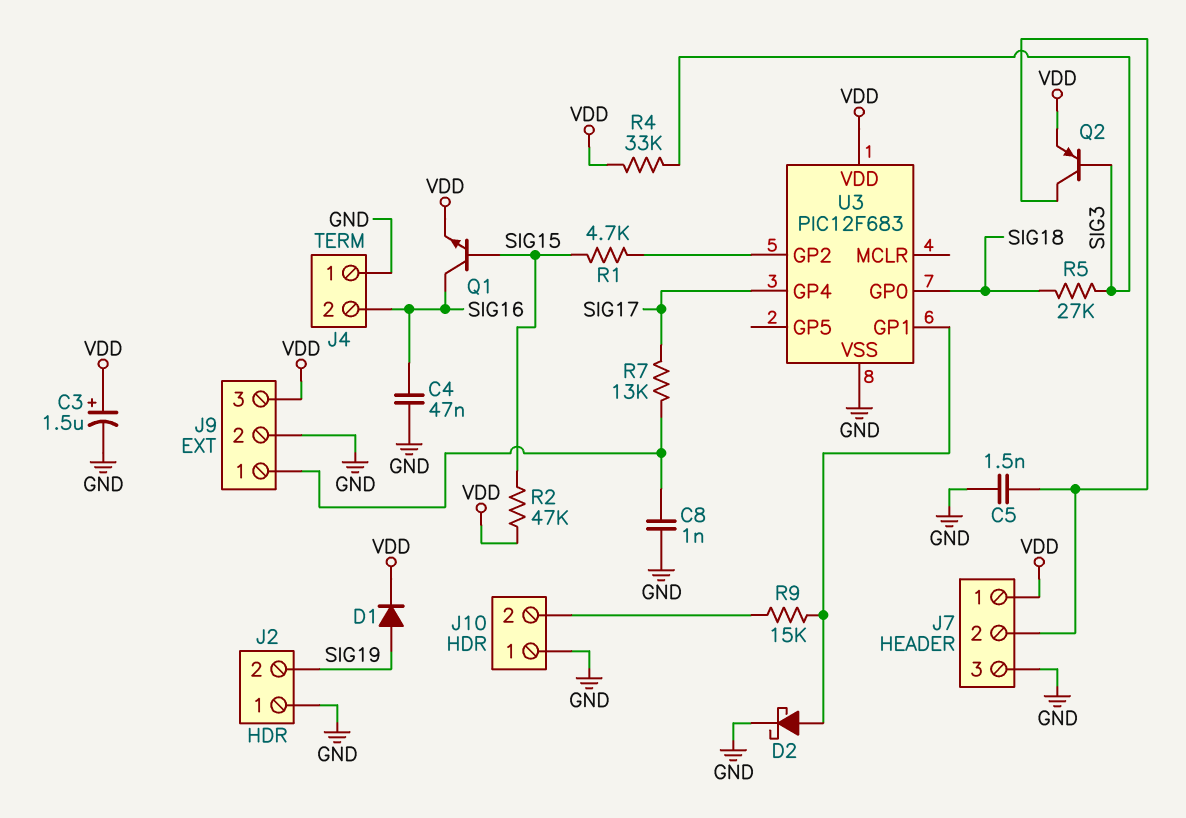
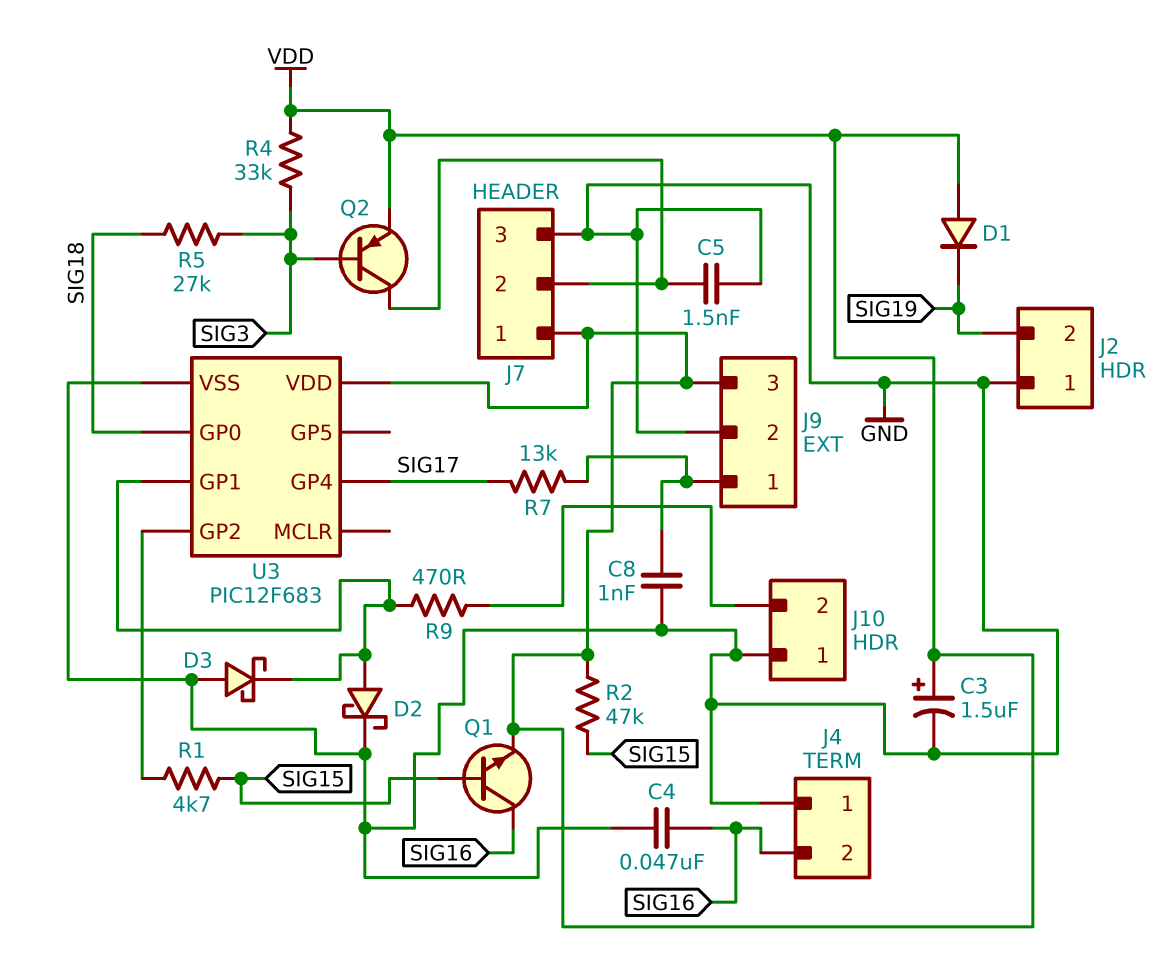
D1: diode (A SIG19, K VDD) -> diode (A VDD, K SIG19)
D3: none -> schottky (A GND, K U3/GP1)
R9: 15k (J10/2, U3/GP1) -> 470 (J10/2, U3/GP1)

